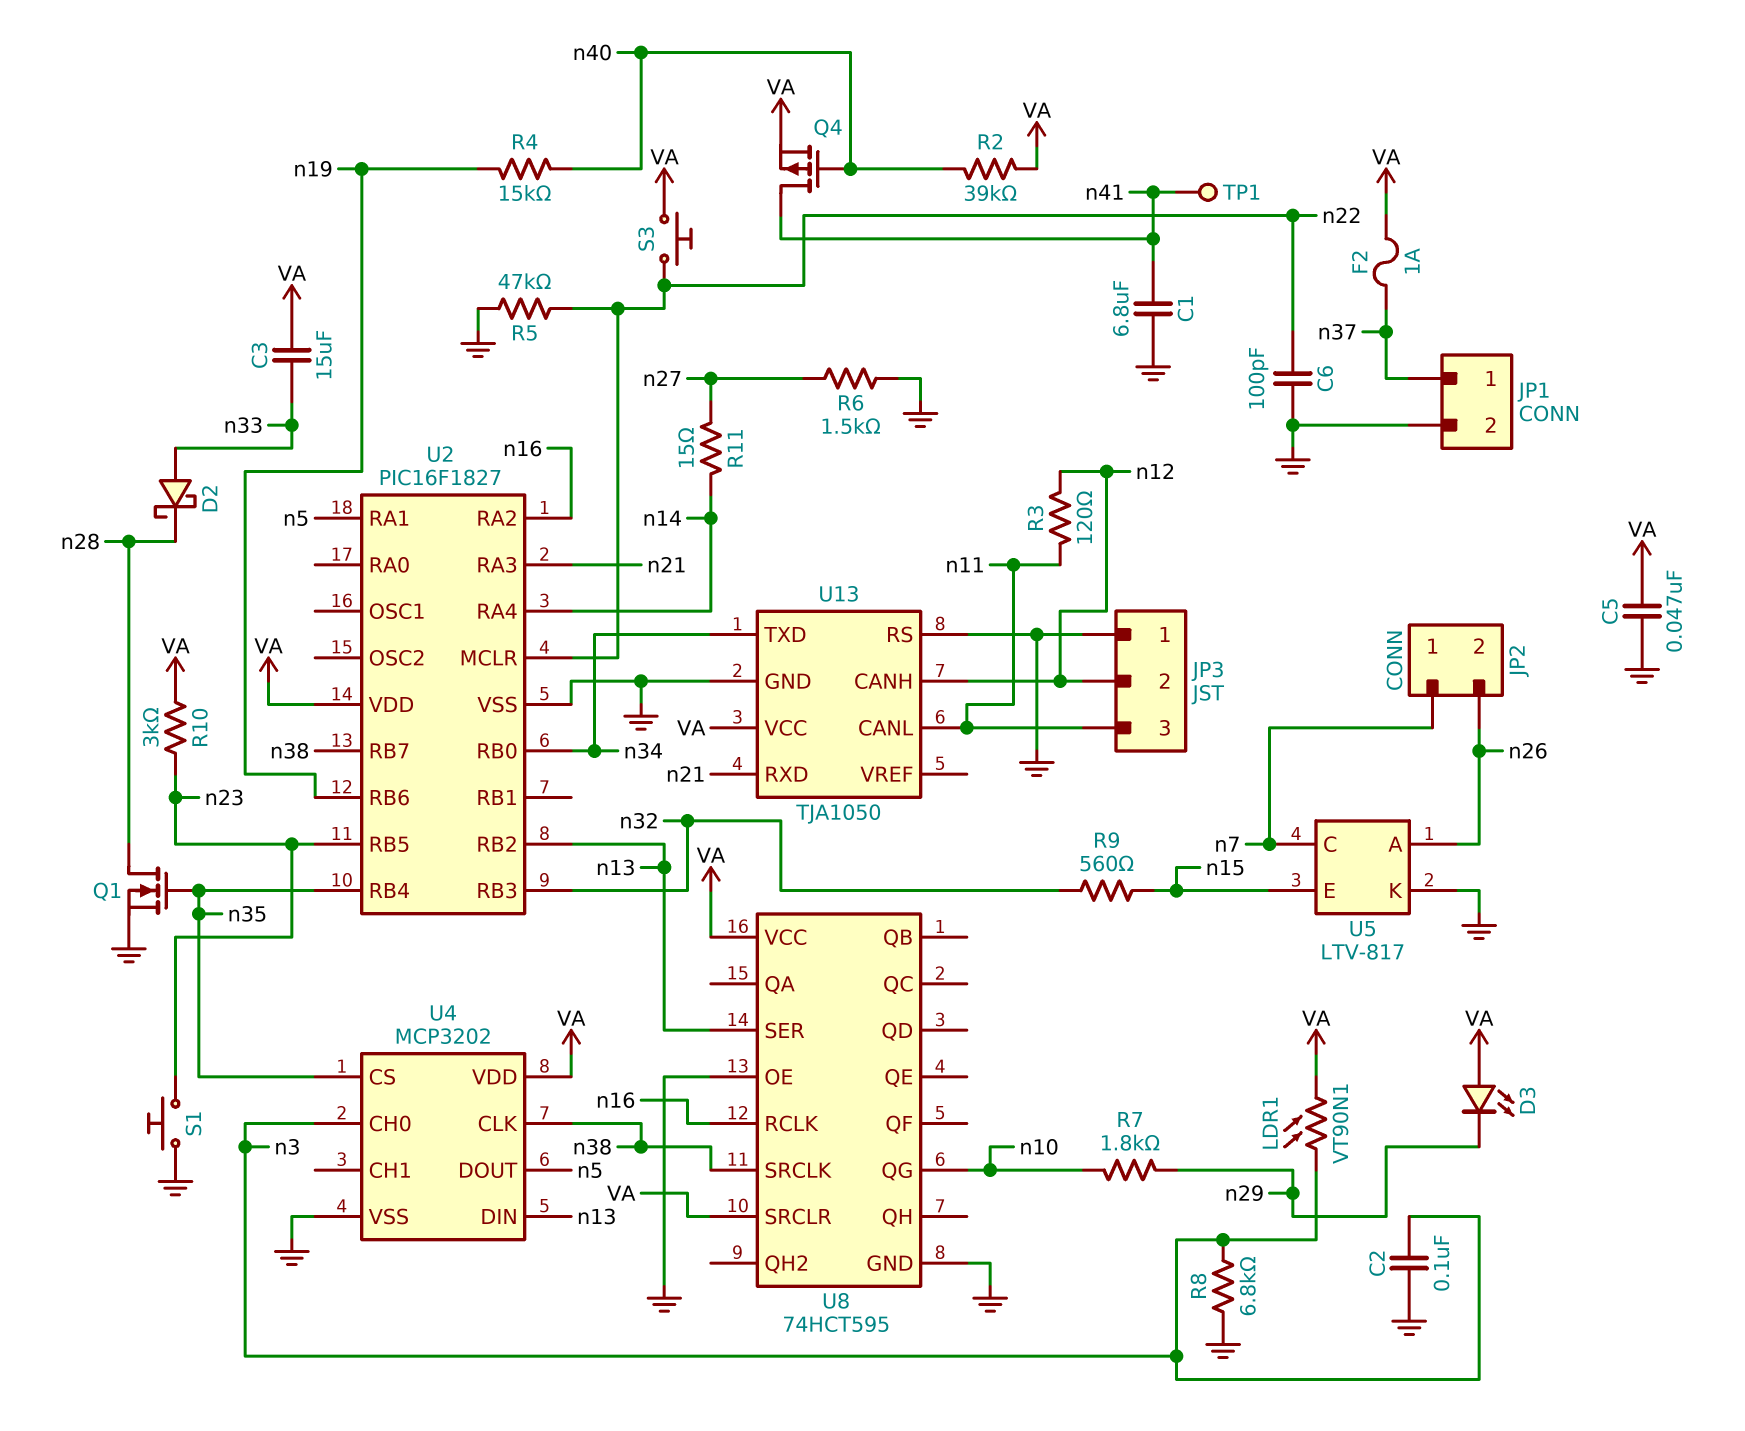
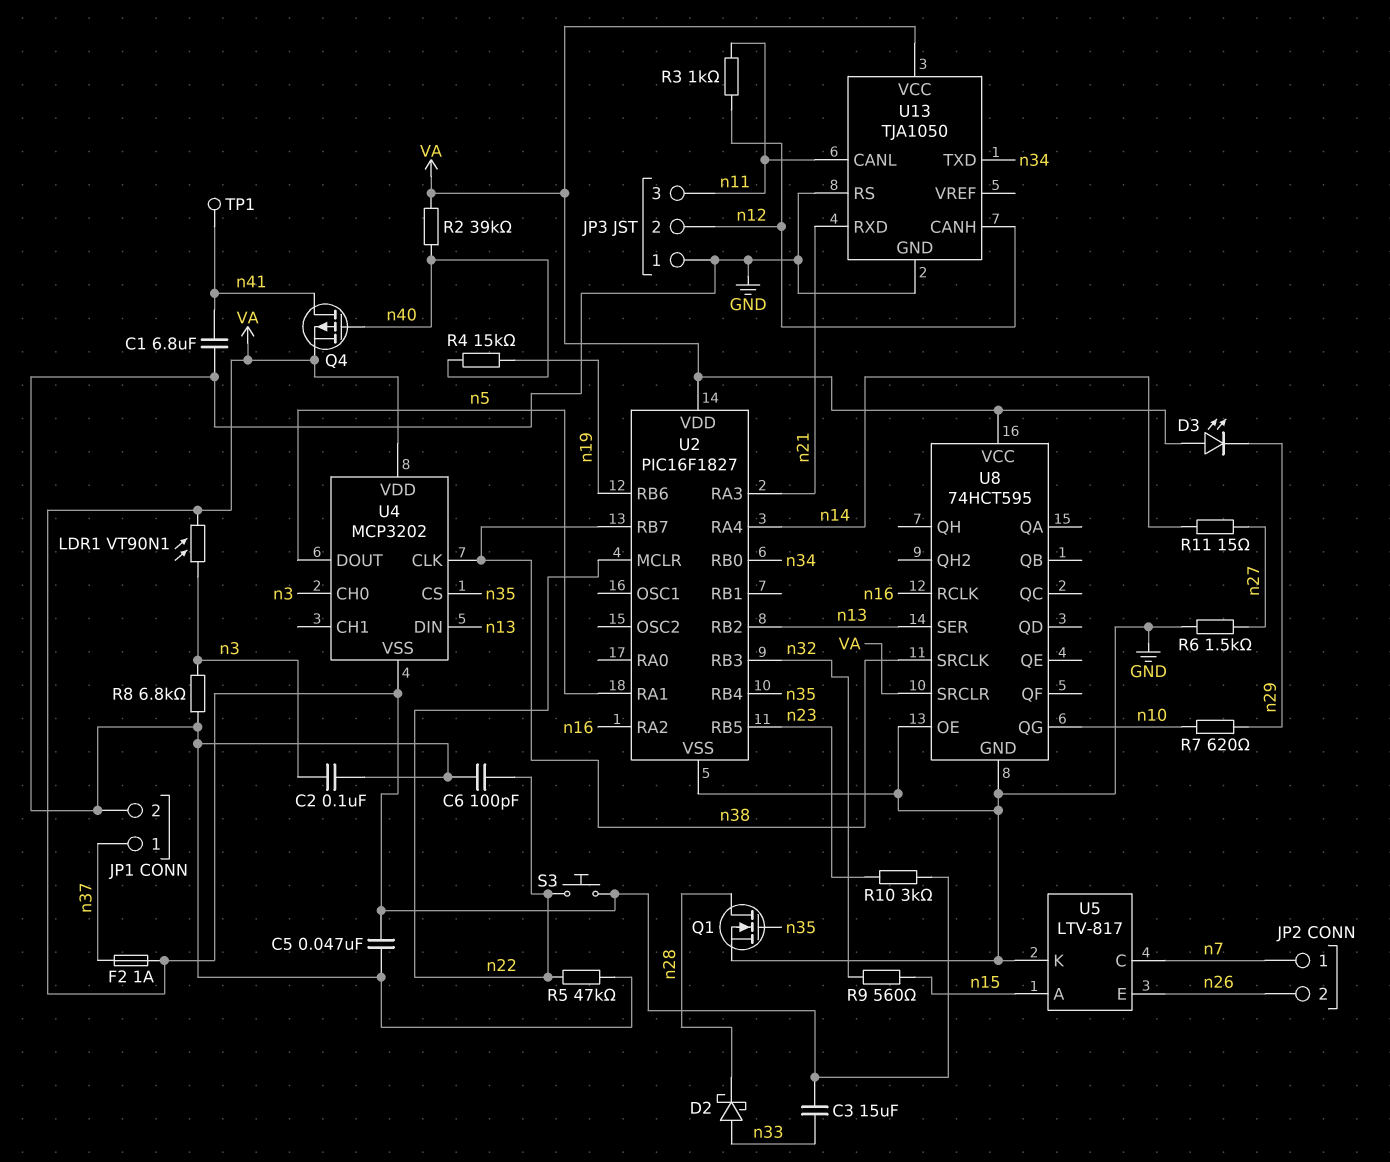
R3: 120 (n11, n12) -> 1k (n11, n12)
R7: 1.8k (n10, n29) -> 620 (n10, n29)
S1: button (GND, n23) -> none
U4 pin VSS: GND -> VA
U5 pin A: n26 -> n15
U5 pin E: n15 -> n26

